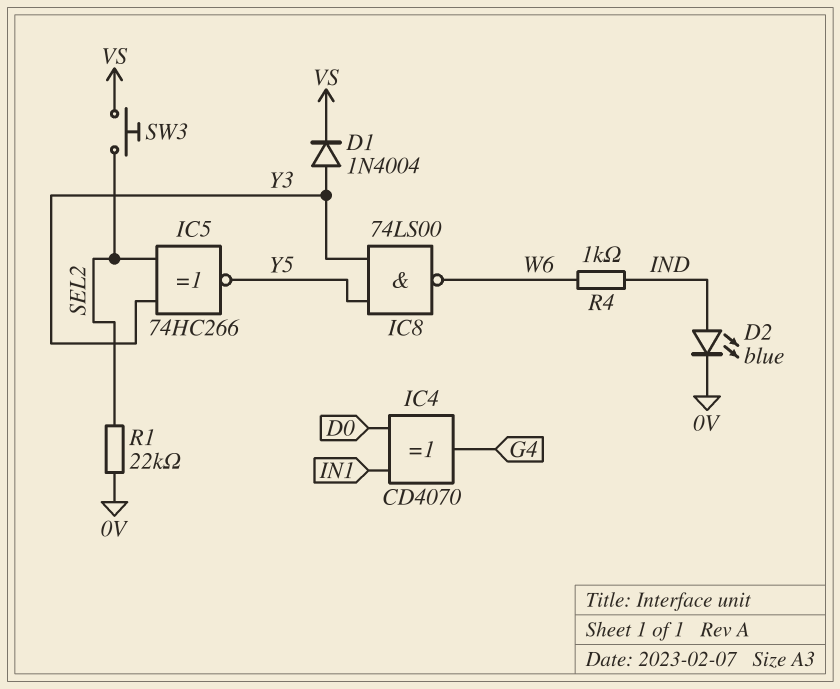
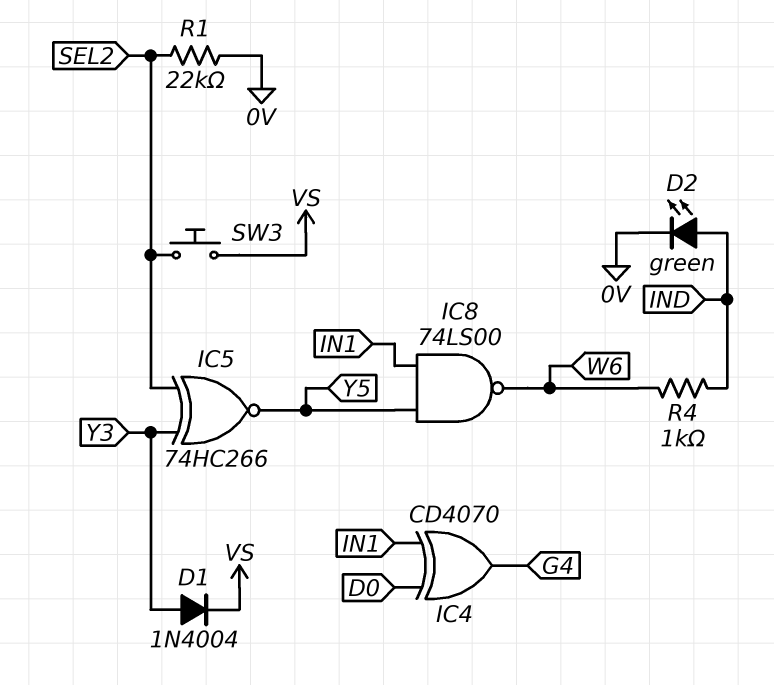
D2: LED blue (A IND, K 0V) -> LED green (A IND, K 0V)
IC8: NAND 74LS00 (in Y3, in Y5, out W6) -> NAND 74LS00 (in IN1, in Y5, out W6)

